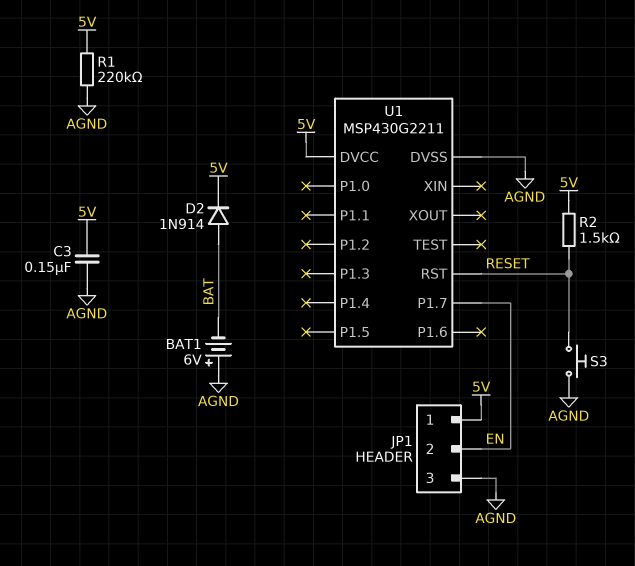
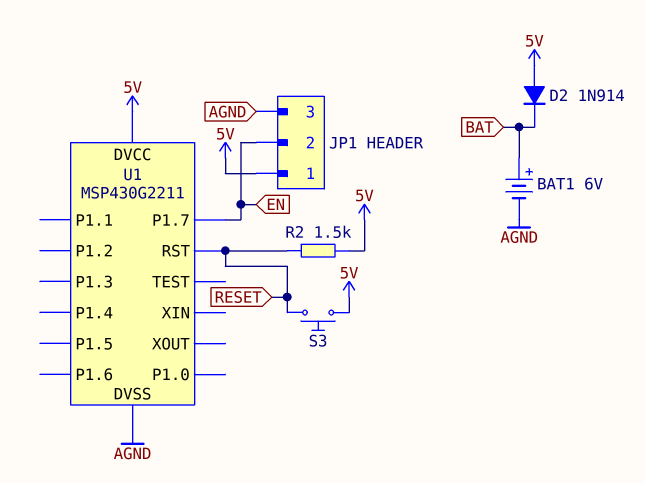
BAT1: 6V (plus AGND, minus BAT) -> 6V (plus BAT, minus AGND)
C3: 150nF (5V, AGND) -> none
D2: diode 1N914 (A BAT, K 5V) -> diode 1N914 (A 5V, K BAT)
R1: 220k (5V, AGND) -> none
S3: button (AGND, RESET) -> button (5V, RESET)

